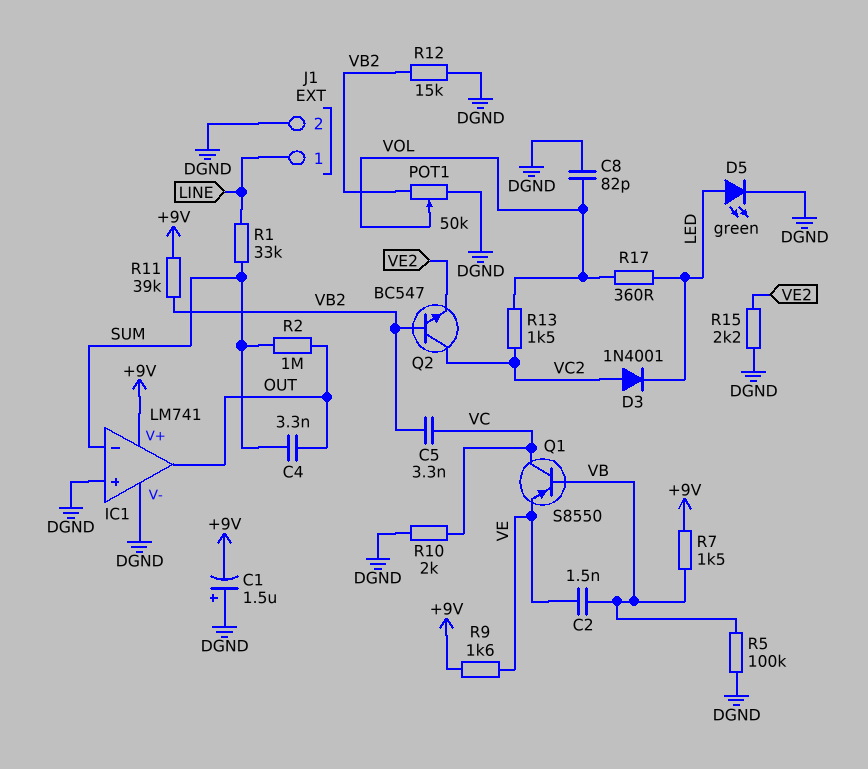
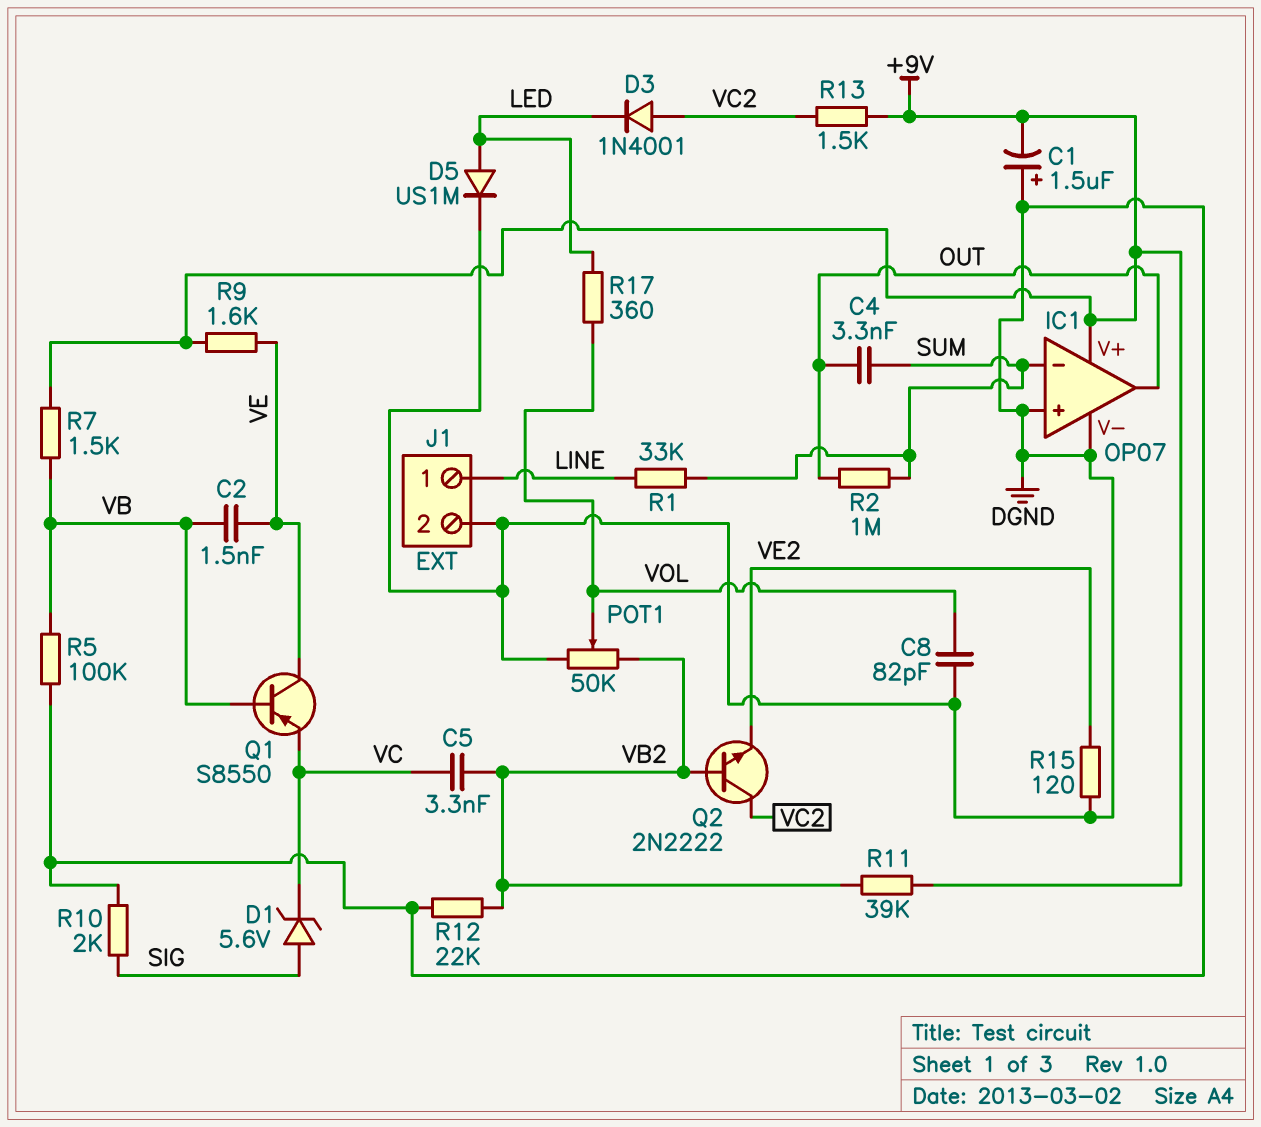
D1: none -> zener 5.6V (A SIG, K VC)
D5: LED green (A LED, K DGND) -> diode US1M (A LED, K DGND)
IC1: LM741 -> OP07
Q1: PNP S8550 (B VB, C VC, E VE) -> PNP S8550 (B VB, C VE, E VC)
Q2: NPN BC547 (B VB2, C VC2, E VE2) -> NPN 2N2222 (B VB2, C VC2, E VE2)
R10: 2k (DGND, VC) -> 2k (DGND, SIG)
R12: 15k (DGND, VB2) -> 22k (DGND, VB2)
R13: 1.5k (VC2, VOL) -> 1.5k (+9V, VC2)
R15: 2.2k (DGND, VE2) -> 120 (DGND, VE2)

